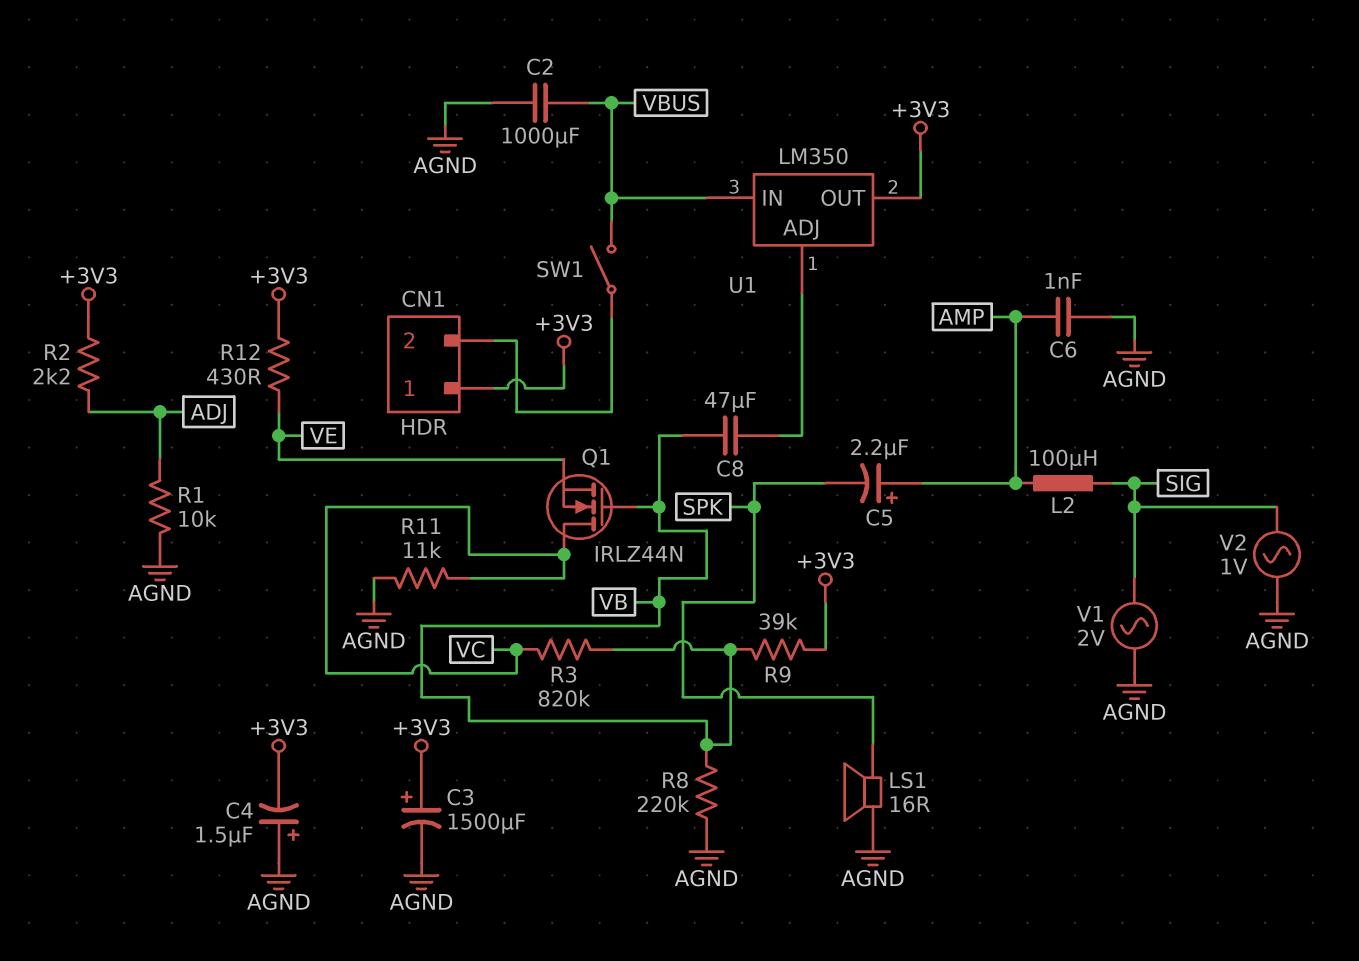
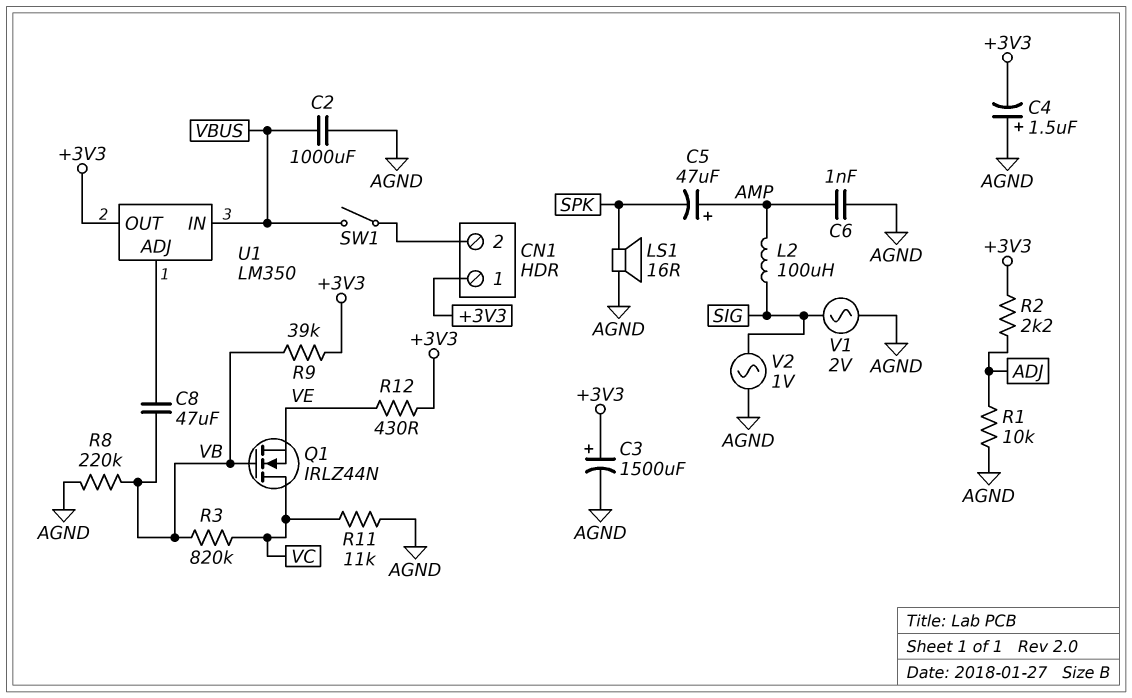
C5: 2.2uF (plus AMP, minus SPK) -> 47uF (plus AMP, minus SPK)

